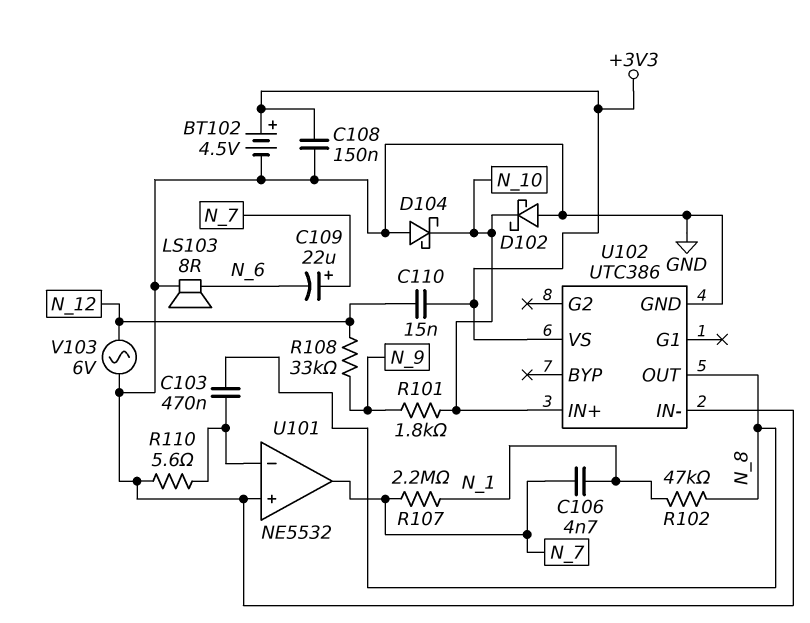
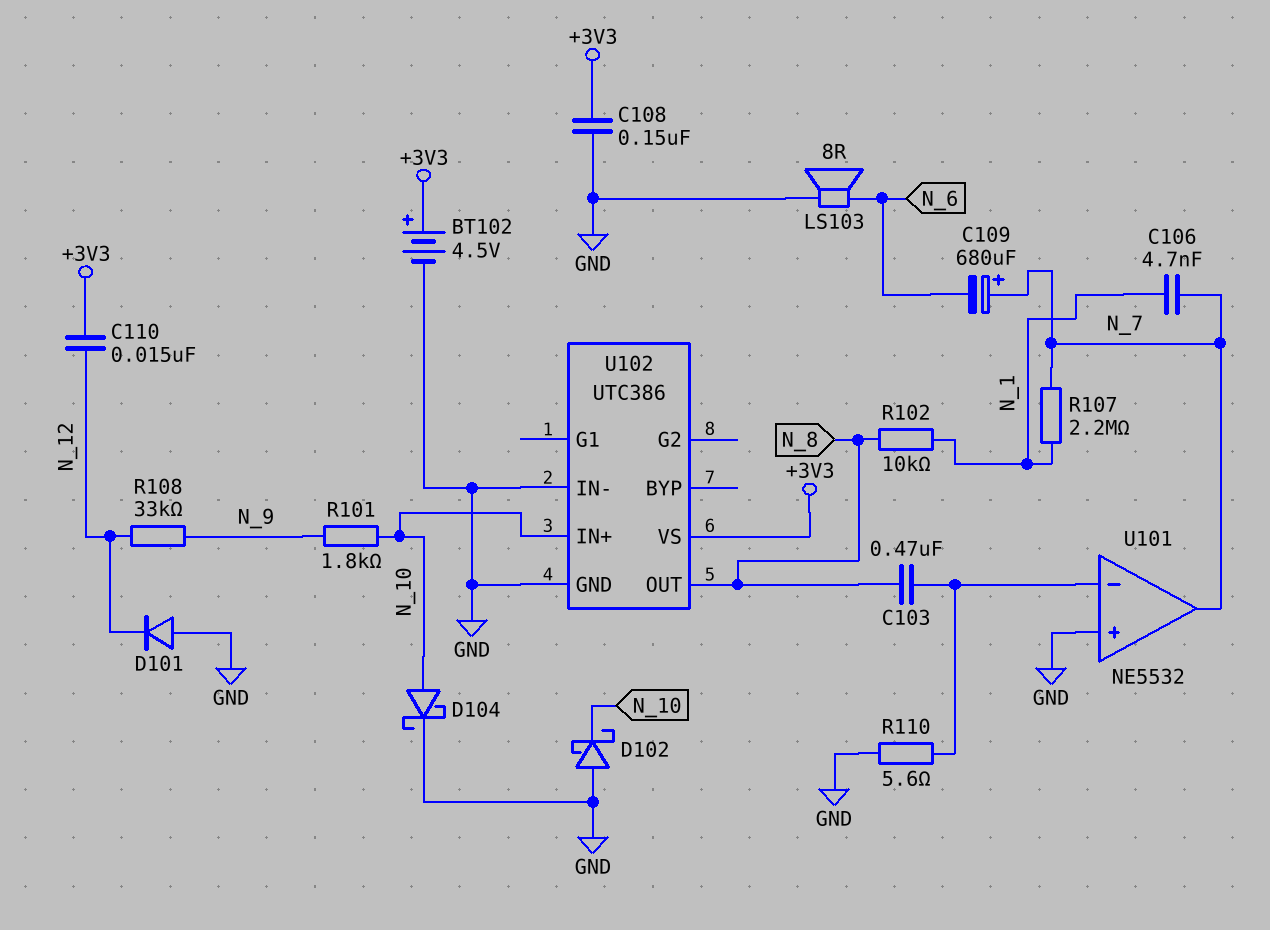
C109: 22uF (plus N_7, minus N_6) -> 680uF (plus N_7, minus N_6)
D101: none -> diode (A GND, K N_12)
D104: schottky (A GND, K N_10) -> schottky (A N_10, K GND)
R102: 47k (N_1, N_8) -> 10k (N_1, N_8)
V103: AC 6V (GND, N_12) -> none

